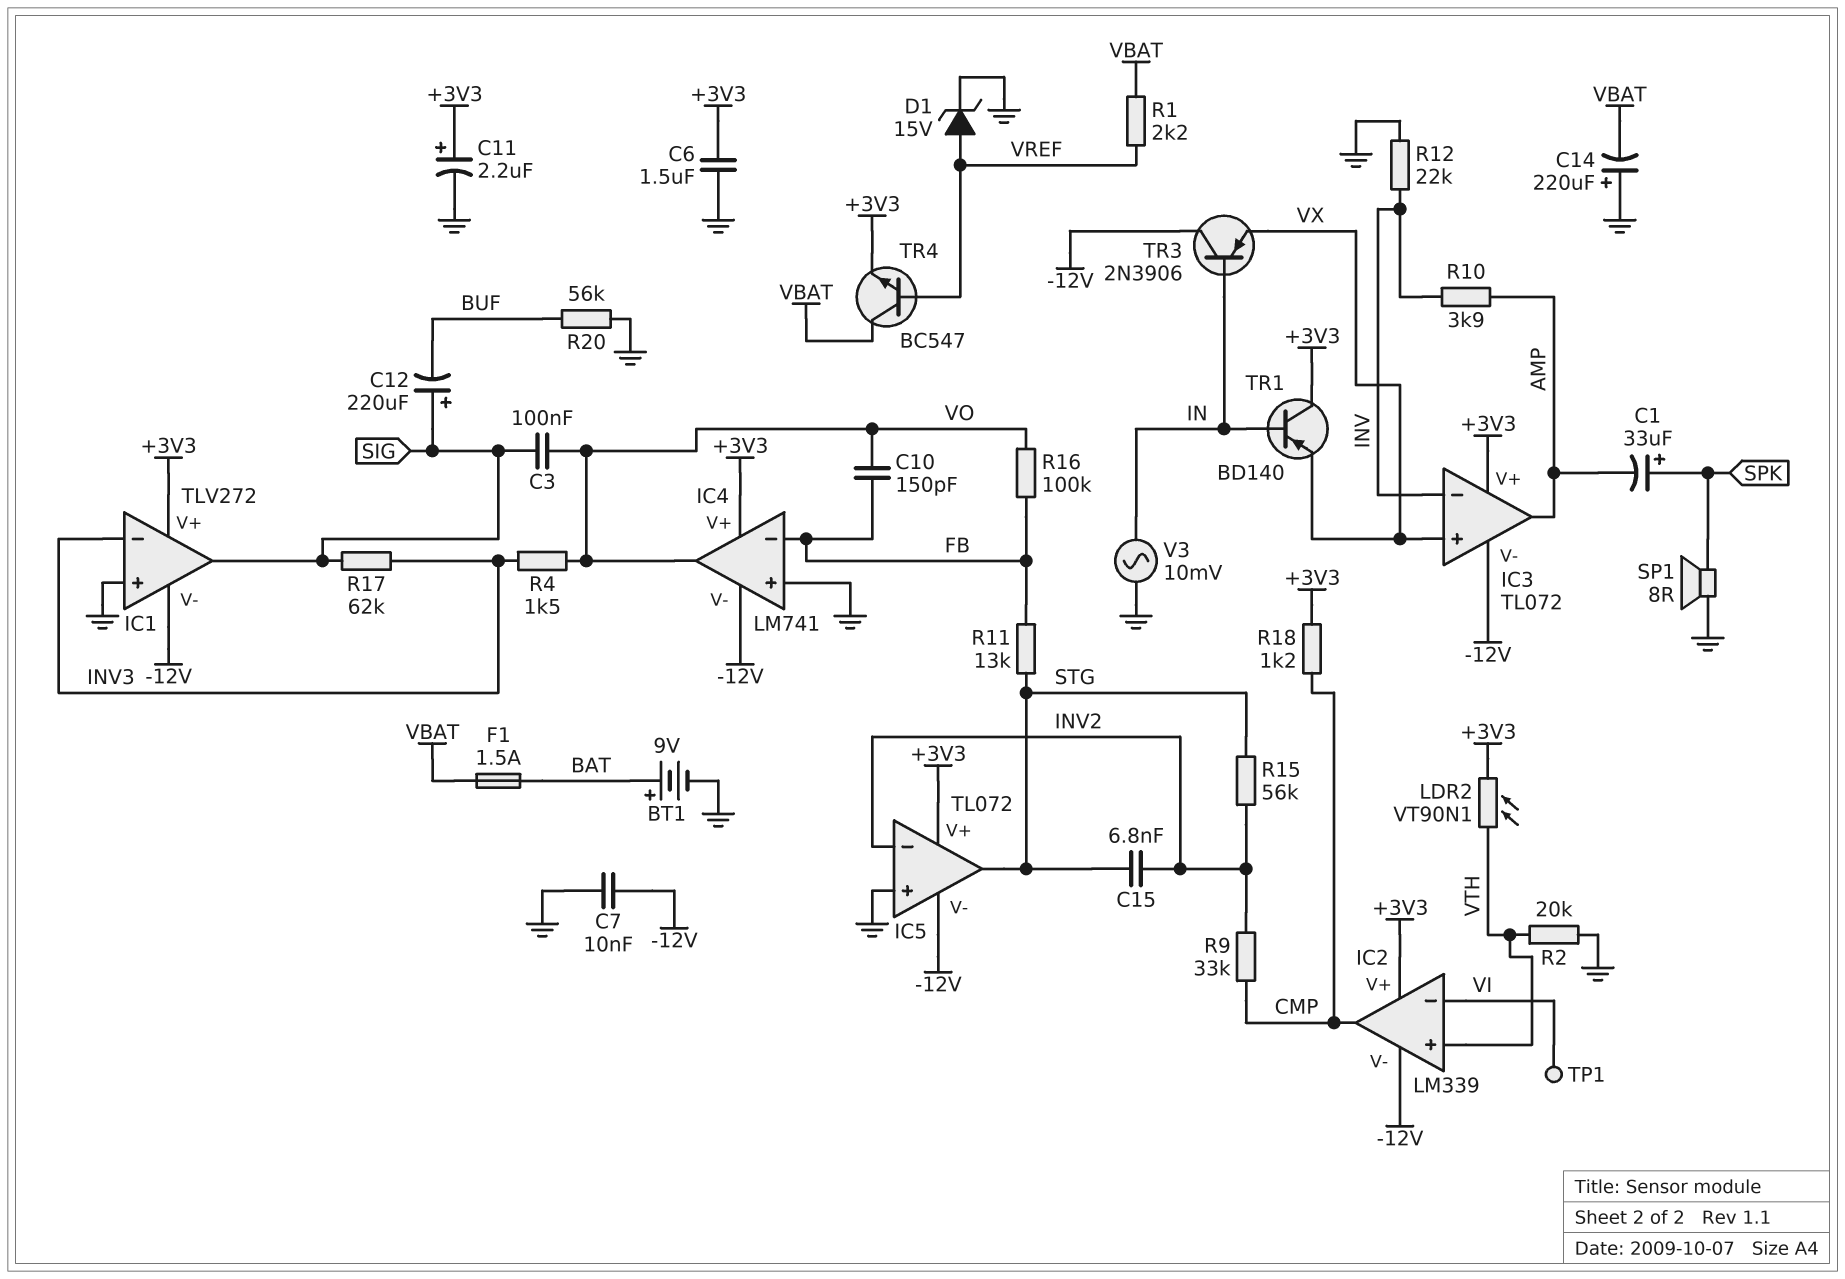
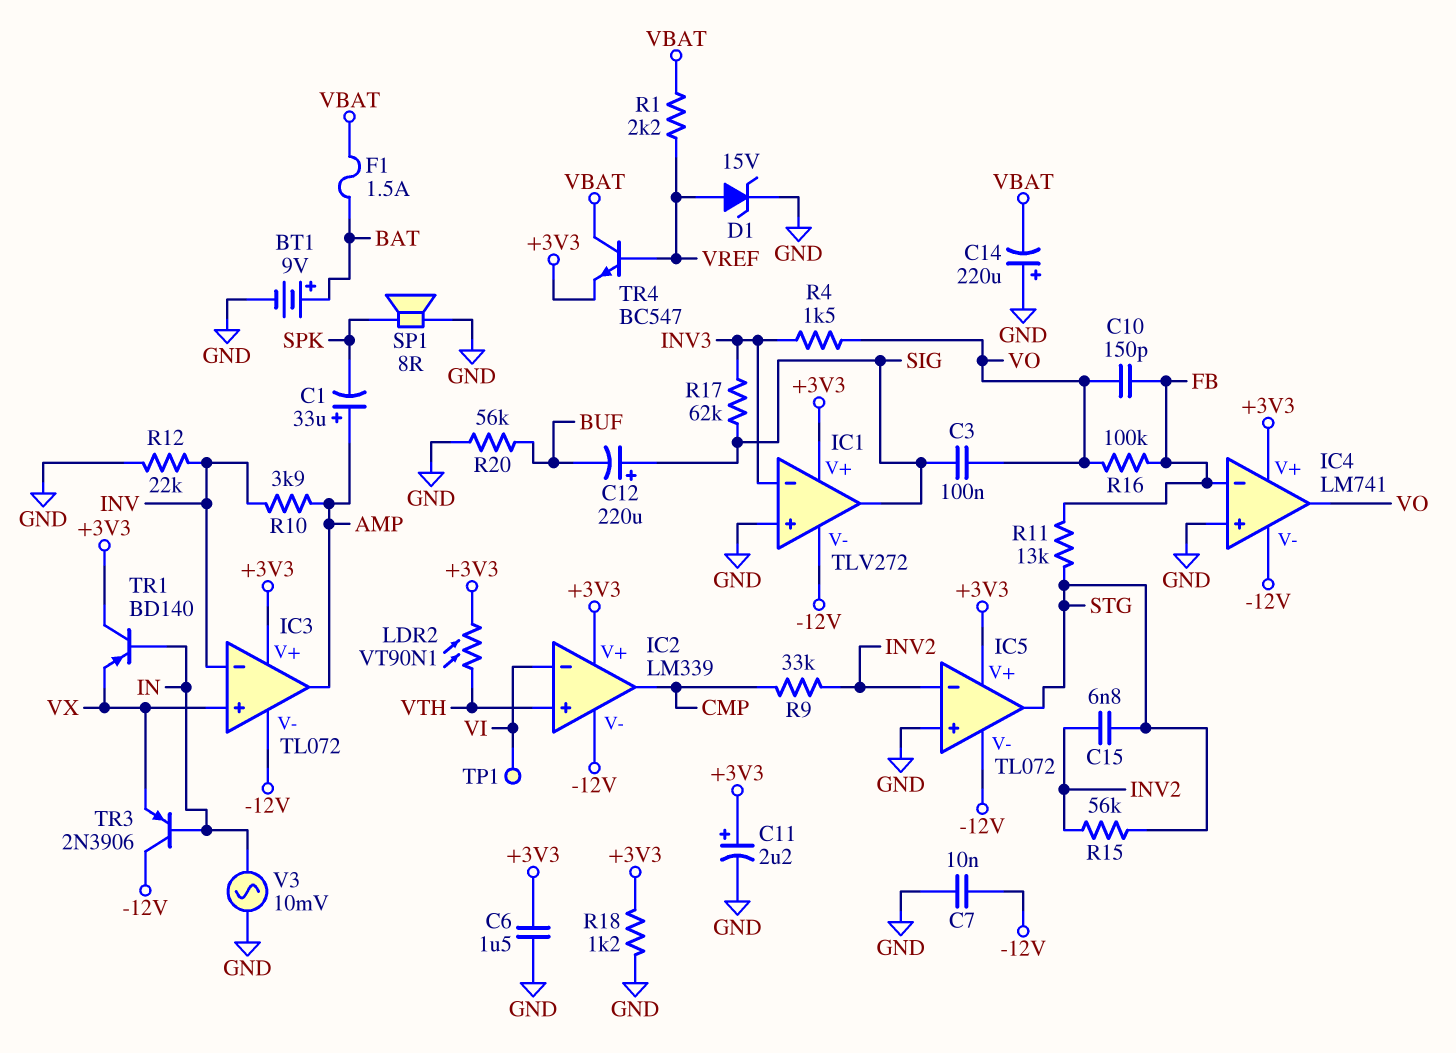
C1: 33uF (plus SPK, minus AMP) -> 33uF (plus AMP, minus SPK)
R2: 20k (GND, VTH) -> none
R18: 1.2k (+3V3, CMP) -> 1.2k (+3V3, GND)

